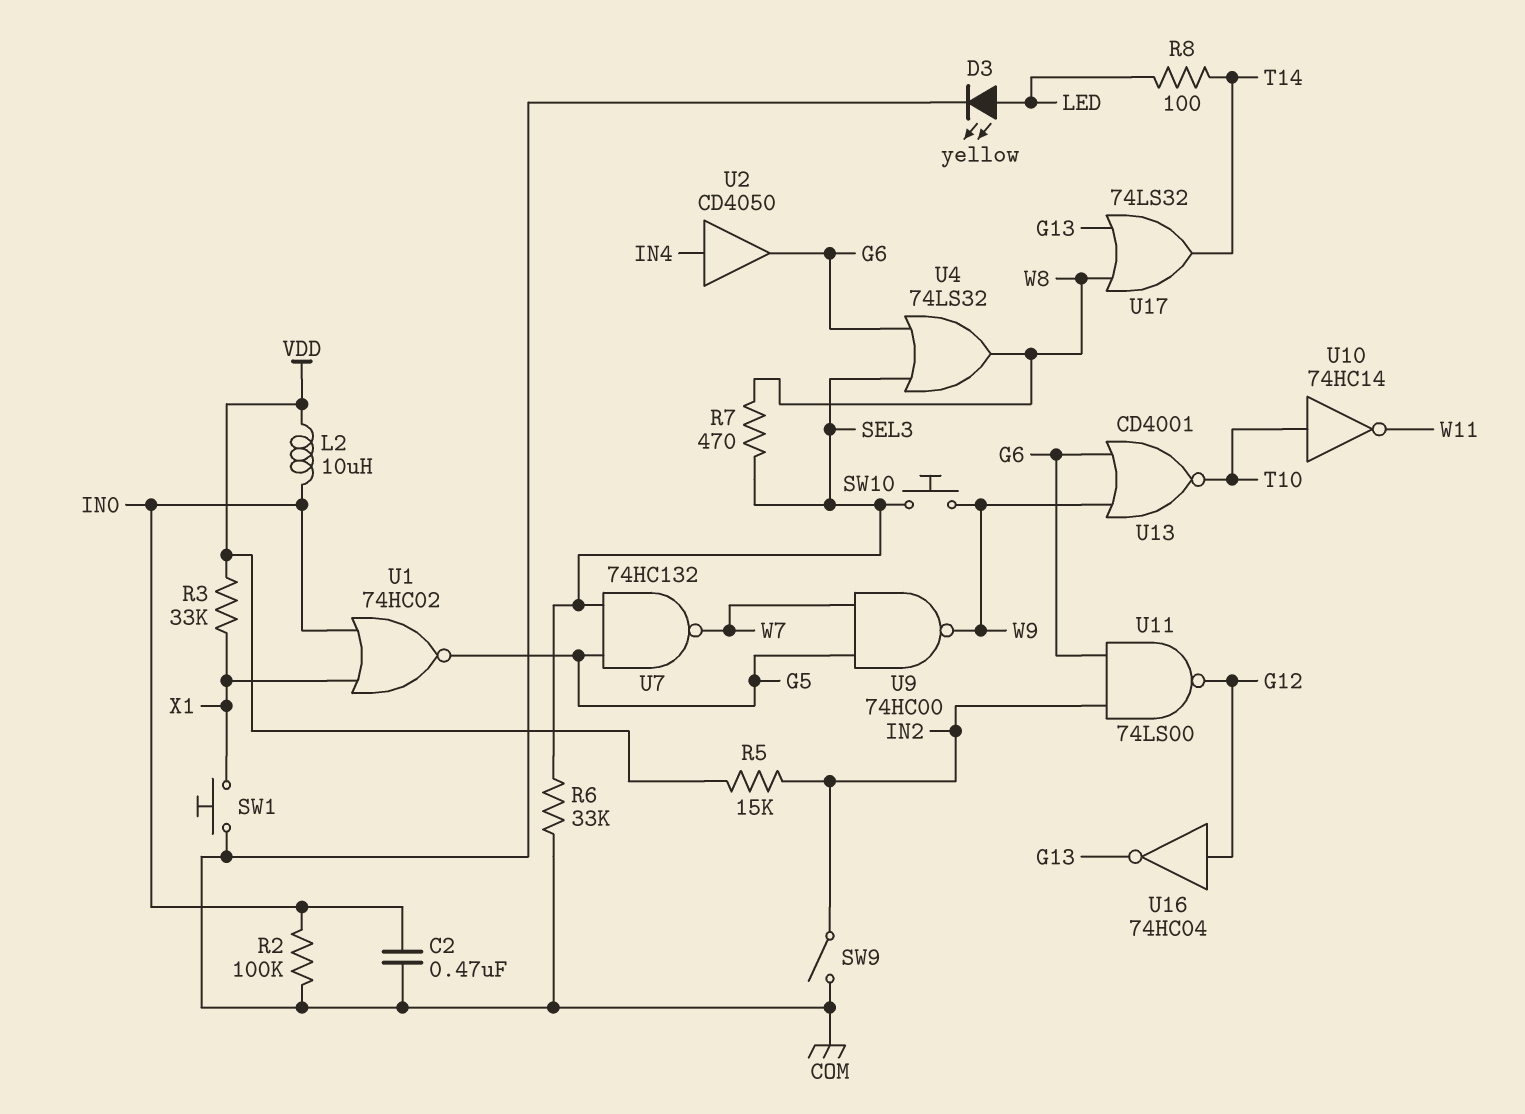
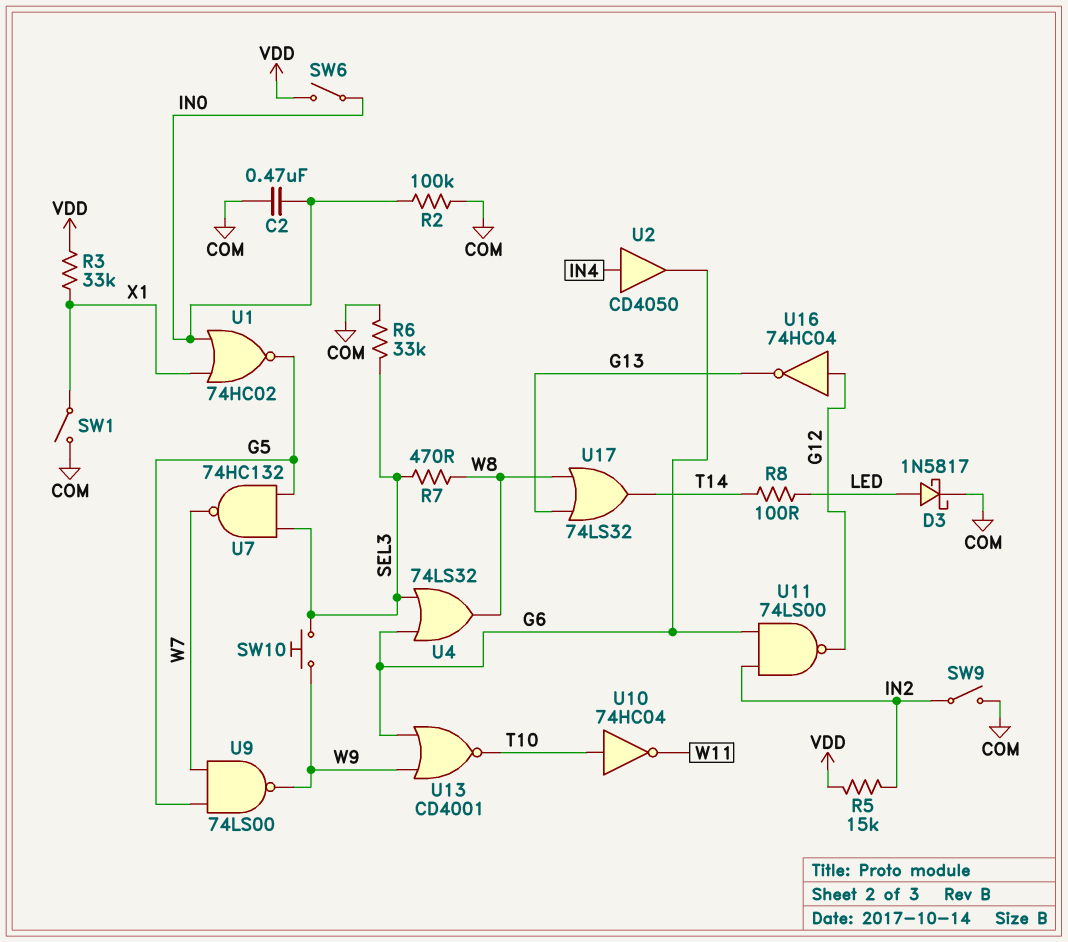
D3: LED yellow (A LED, K COM) -> schottky 1N5817 (A LED, K COM)
L2: 10uH (IN0, VDD) -> none
SW1: button (COM, X1) -> switch (COM, X1)
SW6: none -> switch (IN0, VDD)
U9: NAND 74HC00 (in G5, in W7, out W9) -> NAND 74LS00 (in G5, in W7, out W9)
U10: NOT 74HC14 (in T10, out W11) -> NOT 74HC04 (in T10, out W11)

